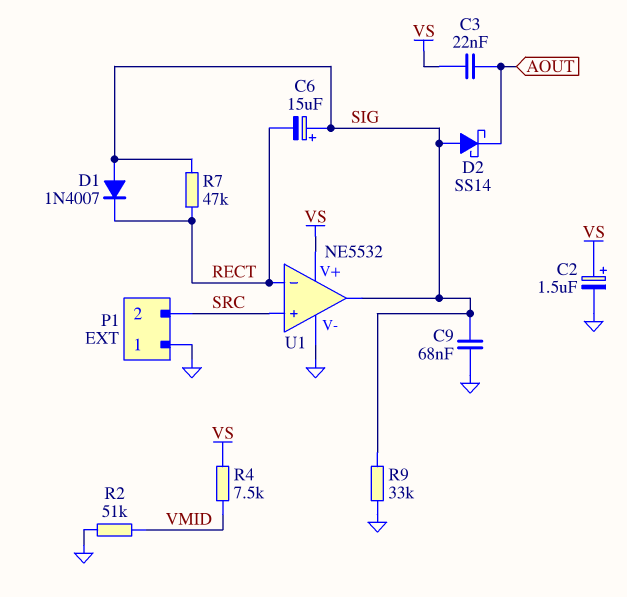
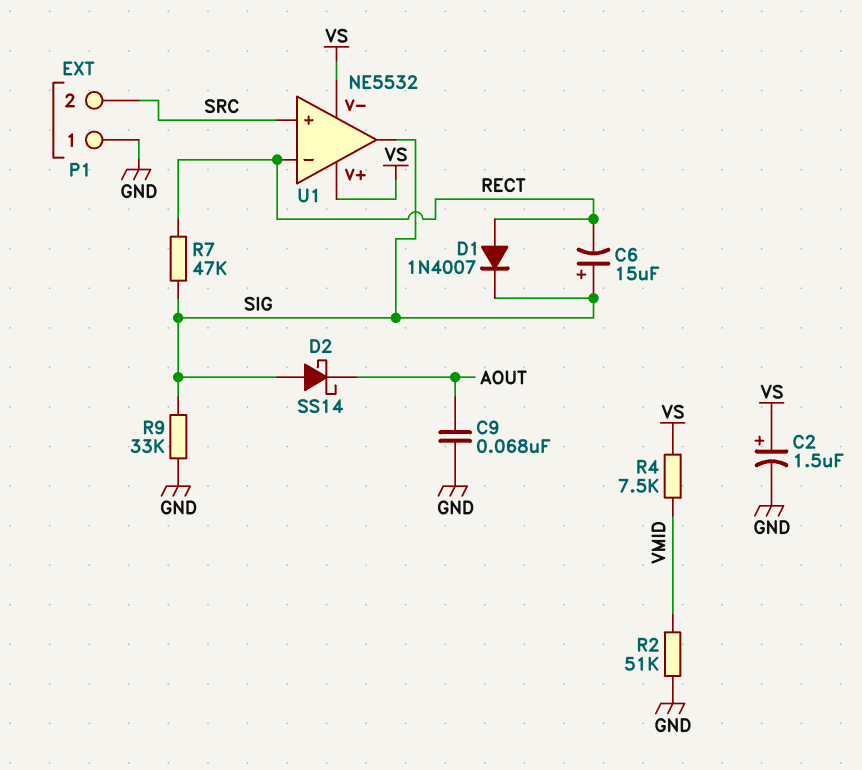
C3: 22nF (AOUT, VS) -> none
C9: 68nF (GND, SIG) -> 68nF (AOUT, GND)
D1: diode 1N4007 (A SIG, K RECT) -> diode 1N4007 (A RECT, K SIG)
U1 pin V-: GND -> VS

